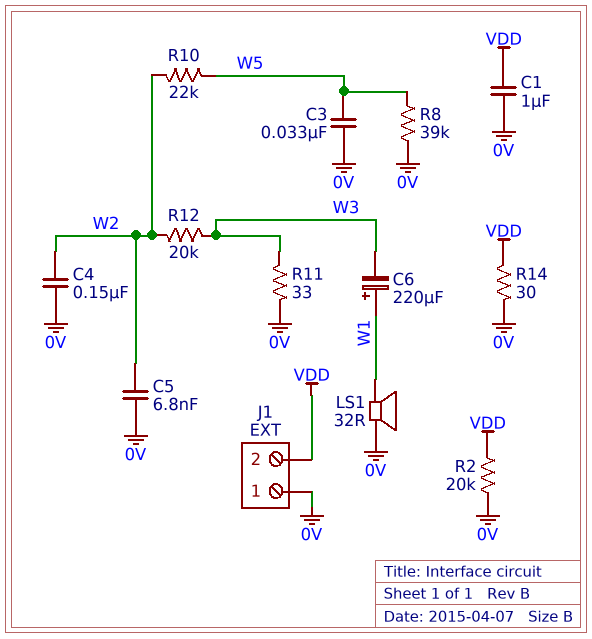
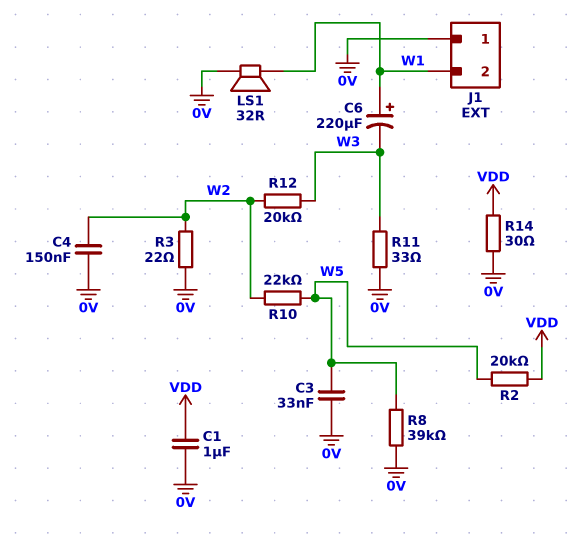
C5: 6.8nF (0V, W2) -> none
J1 pin 2: VDD -> W1
R2: 20k (0V, VDD) -> 20k (VDD, W5)
R3: none -> 22 (0V, W2)

